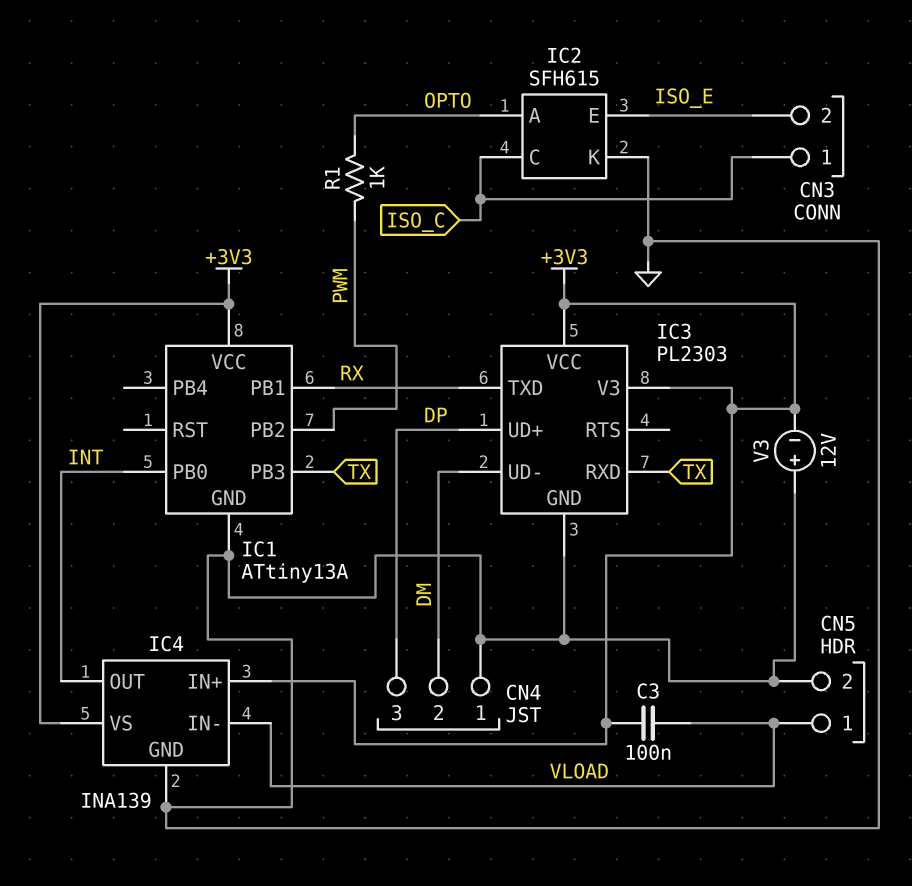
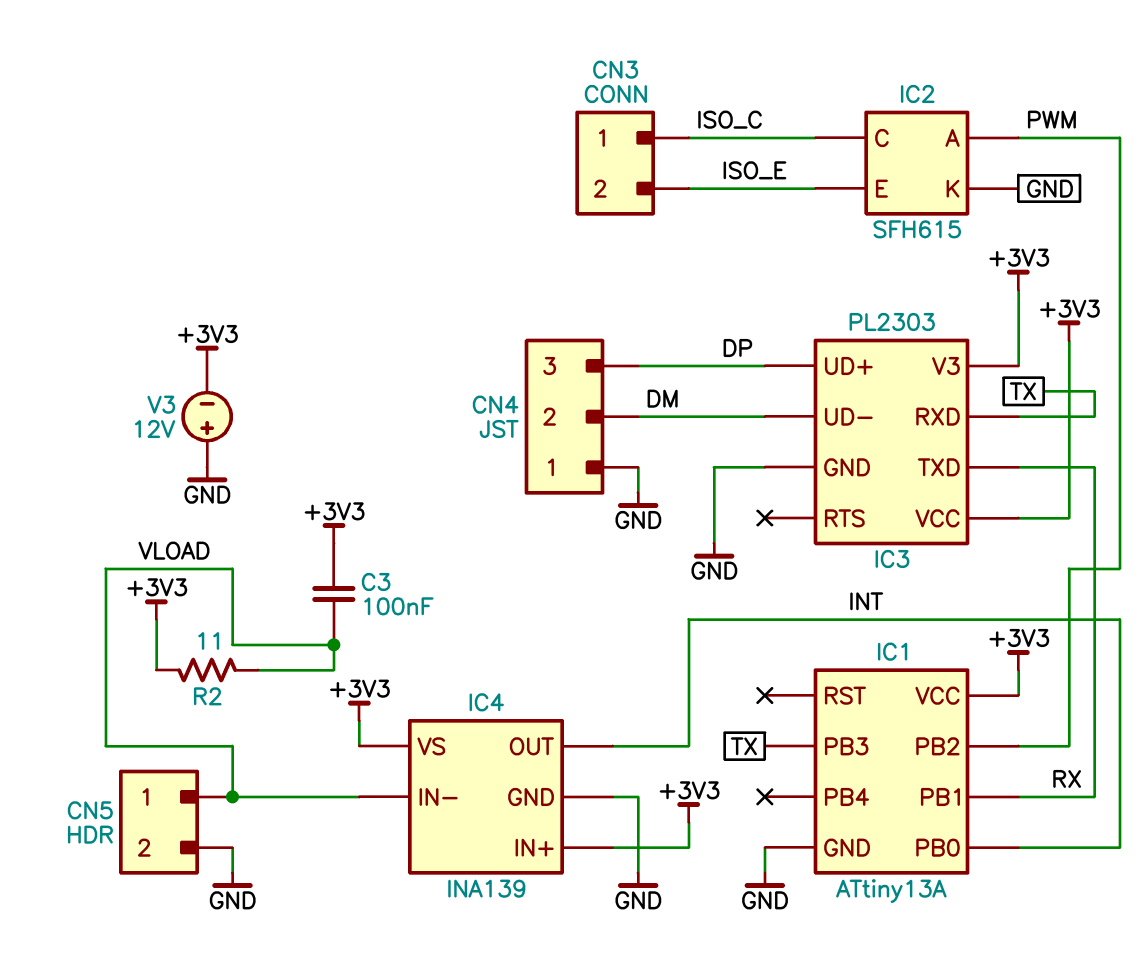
IC2 pin A: OPTO -> PWM
R1: 1k (OPTO, PWM) -> none
R2: none -> 11 (+3V3, VLOAD)

